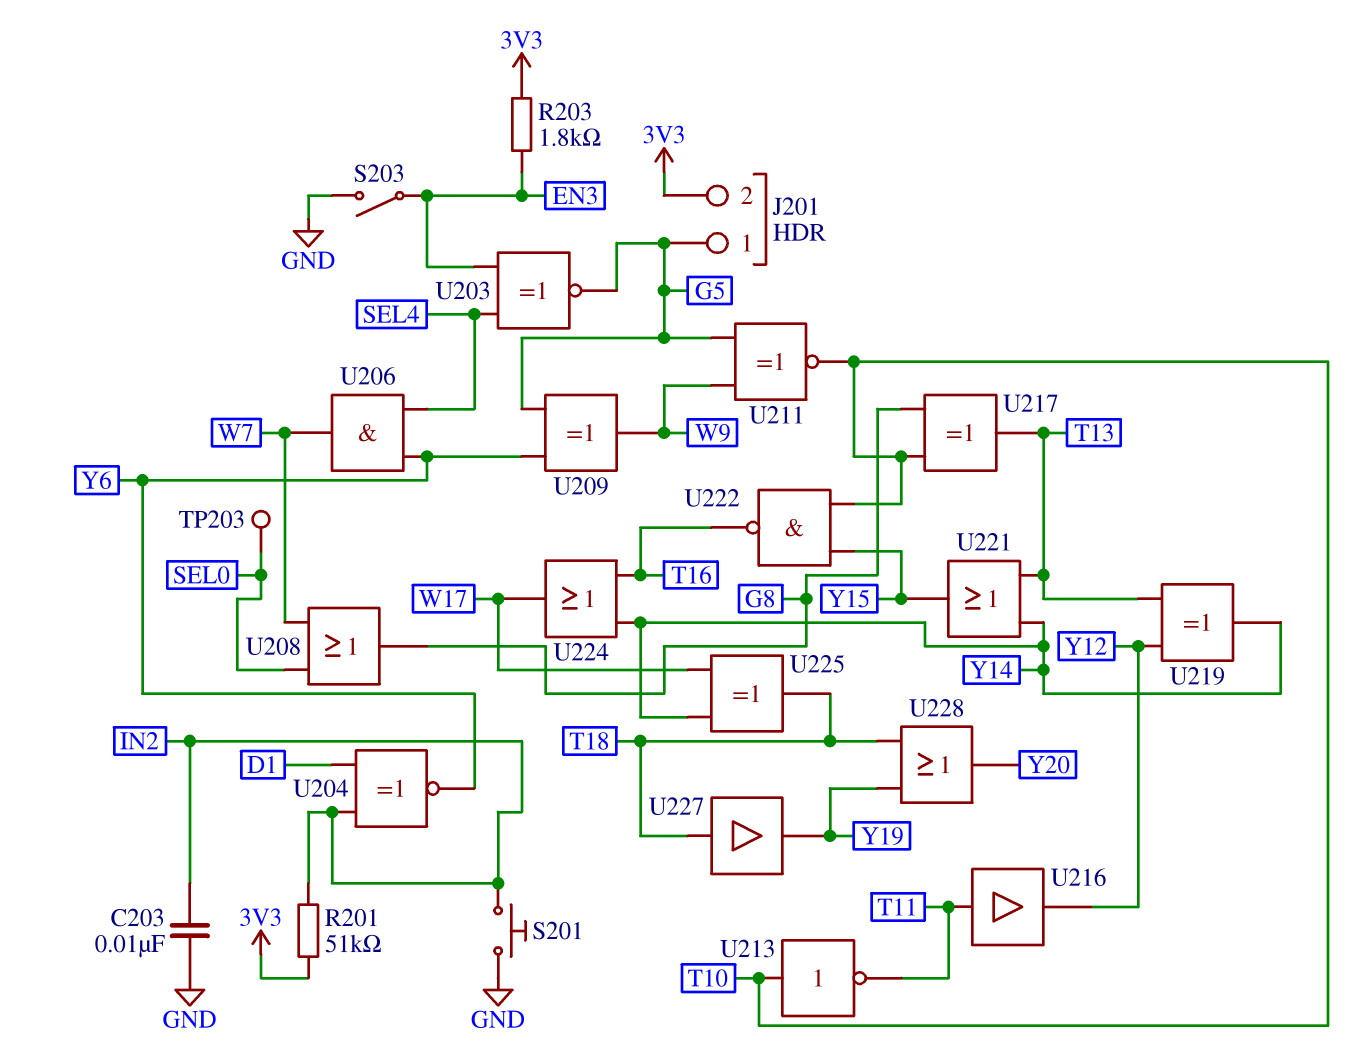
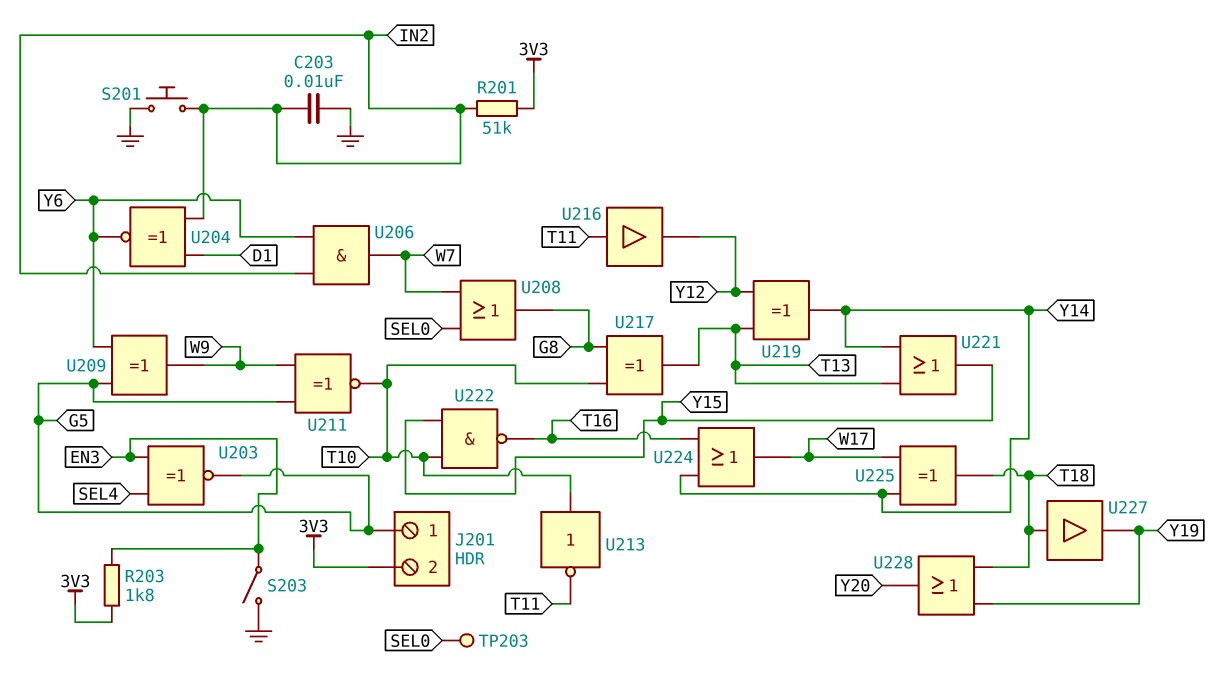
U206: AND (in SEL4, in Y6, out W7) -> AND (in IN2, in Y6, out W7)

